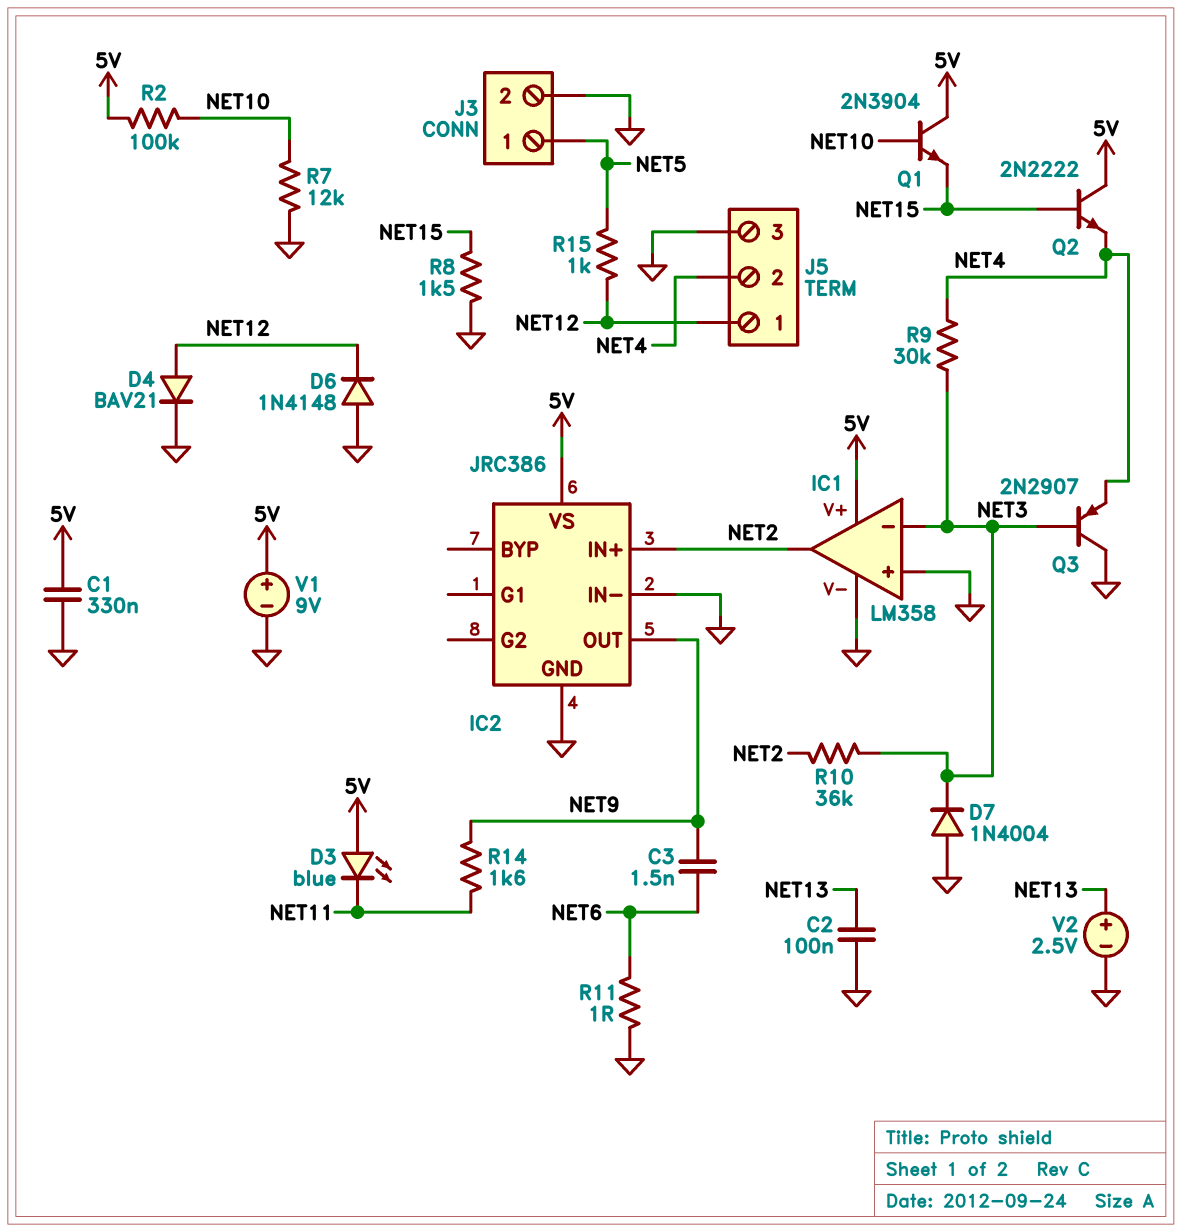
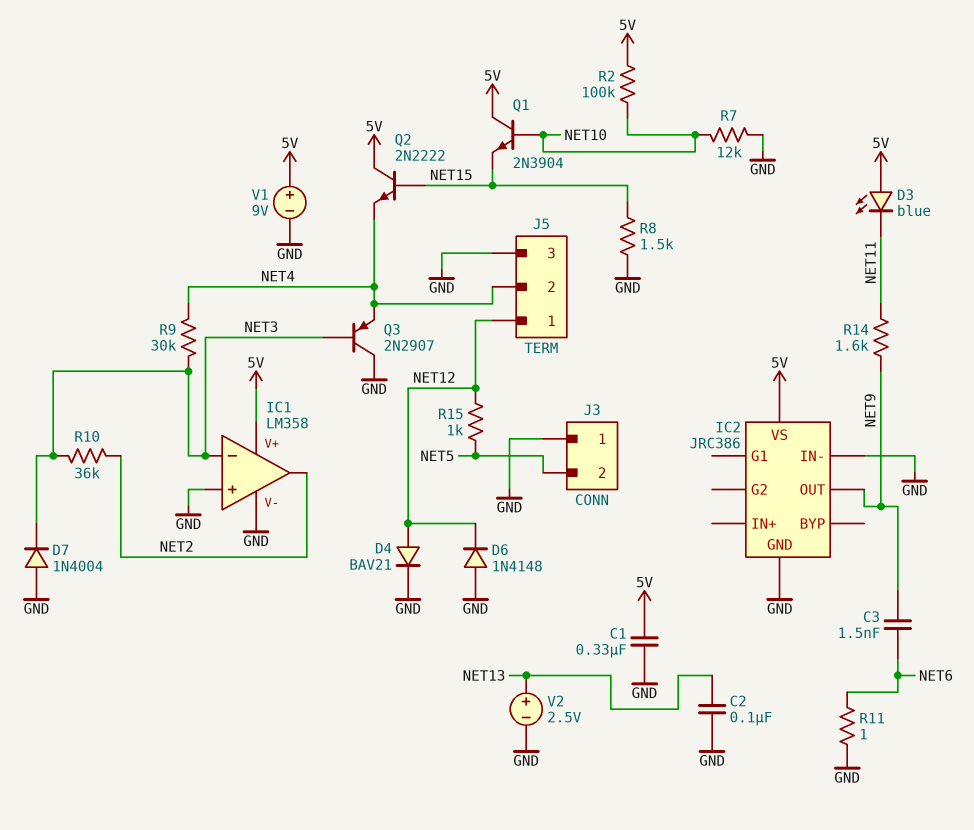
IC2 pin IN+: NET2 -> none
J3 pin 1: NET5 -> GND
J3 pin 2: GND -> NET5

